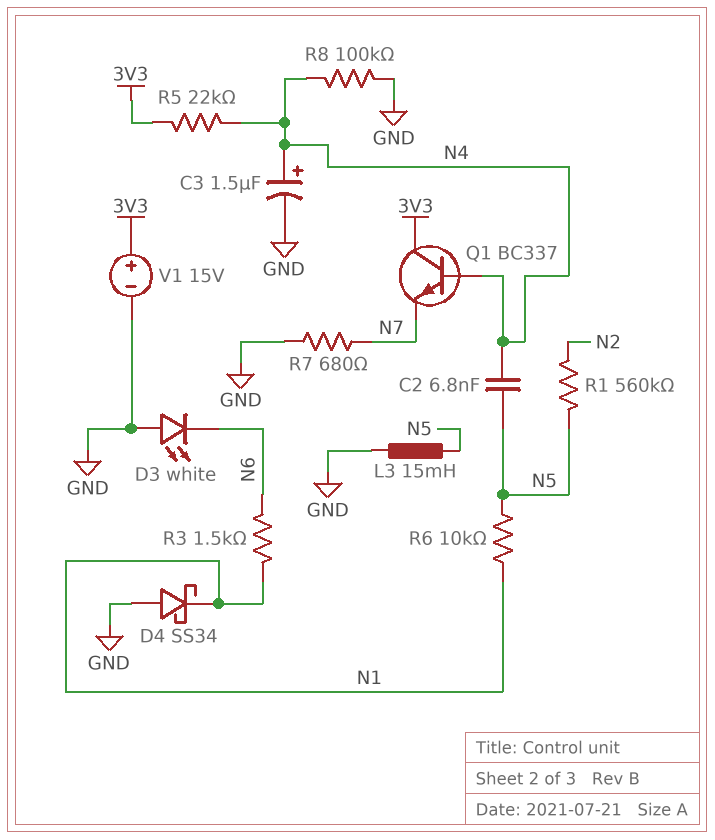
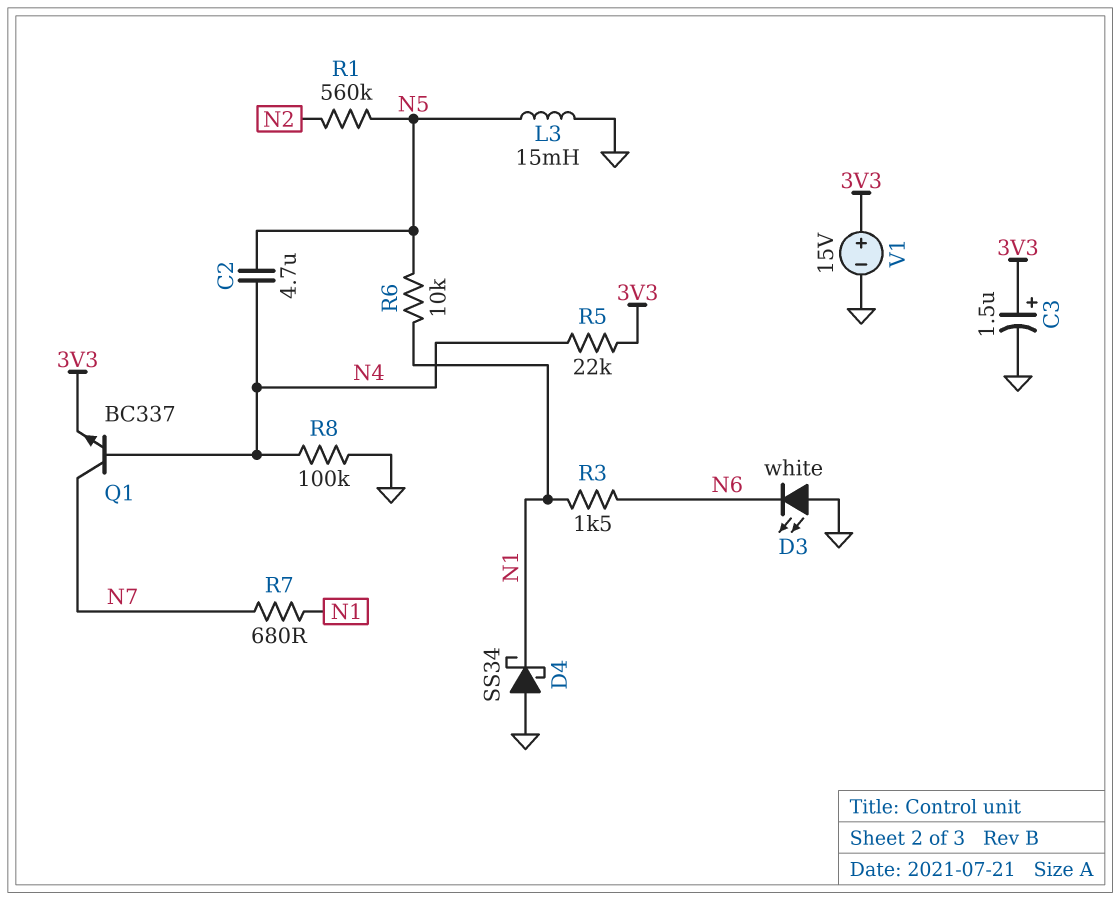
C2: 6.8nF (N4, N5) -> 4.7uF (N4, N5)
C3: 1.5uF (plus N4, minus GND) -> 1.5uF (plus 3V3, minus GND)
Q1: NPN BC337 (B N4, C 3V3, E N7) -> NPN BC337 (B N4, C N7, E 3V3)
R7: 680 (GND, N7) -> 680 (N1, N7)

